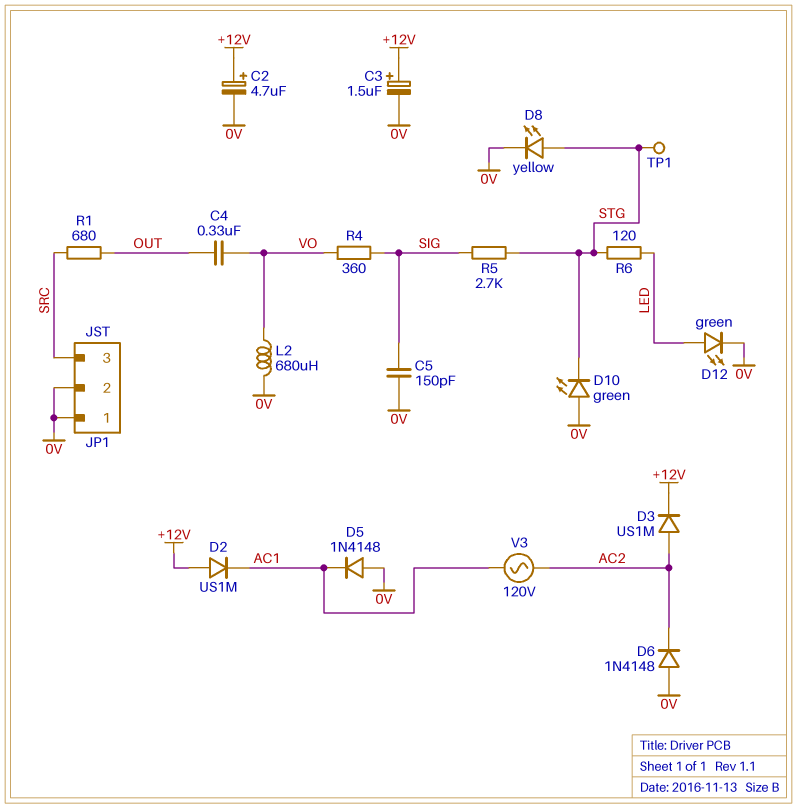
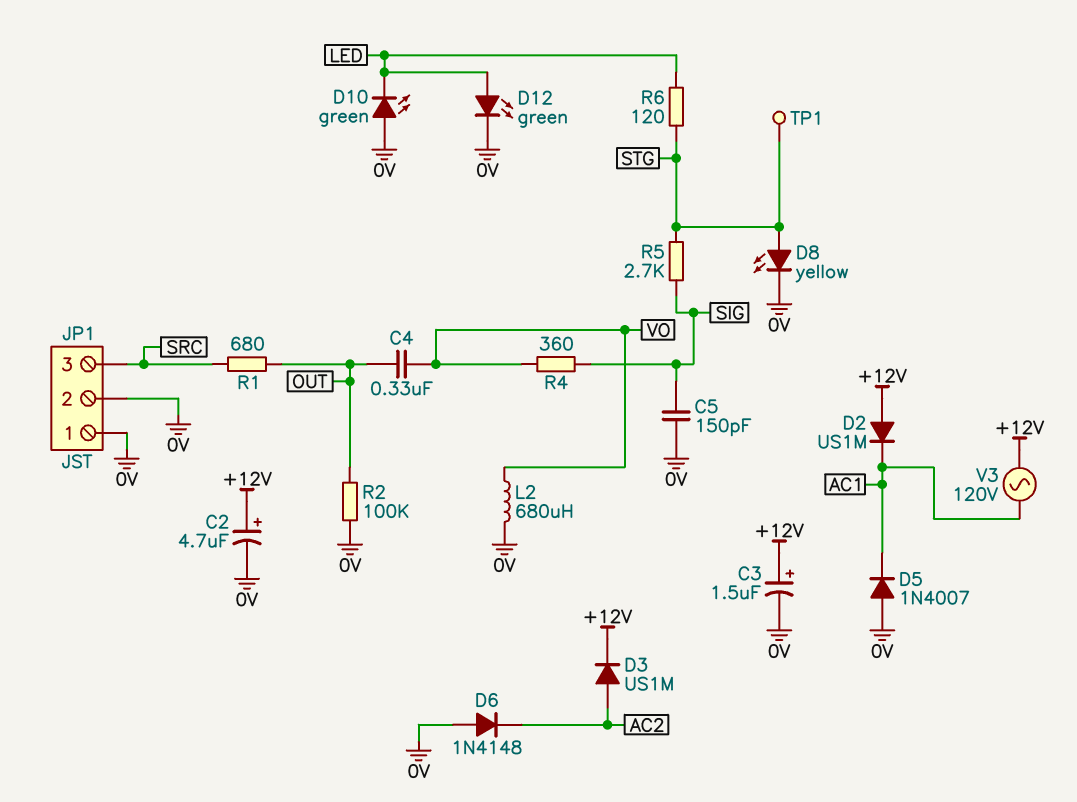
D5: diode 1N4148 (A 0V, K AC1) -> diode 1N4007 (A 0V, K AC1)
D10: LED green (A 0V, K STG) -> LED green (A 0V, K LED)
R2: none -> 100k (0V, OUT)
V3: AC 120V (AC1, AC2) -> AC 120V (+12V, AC1)

